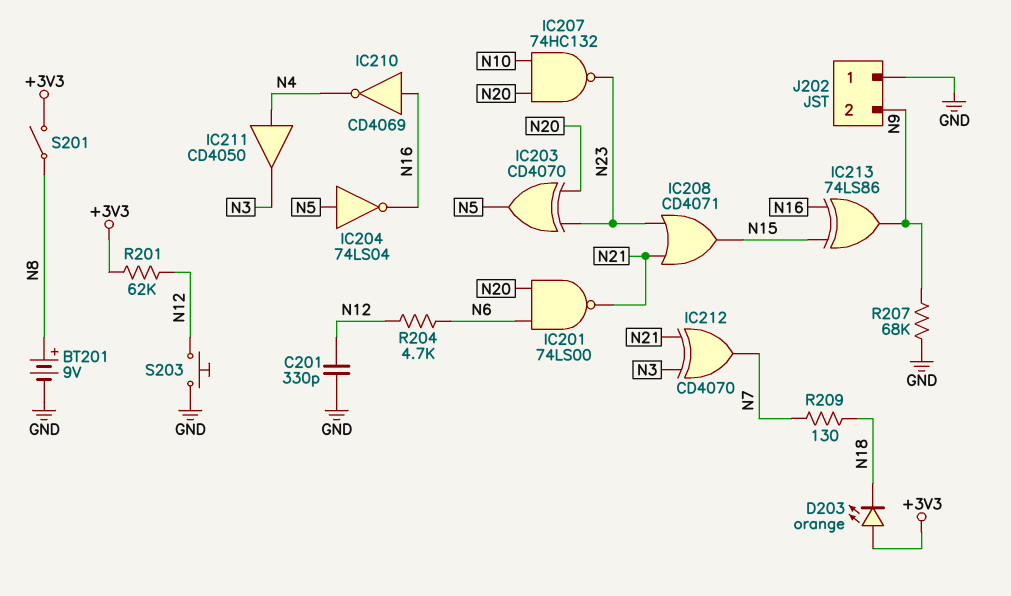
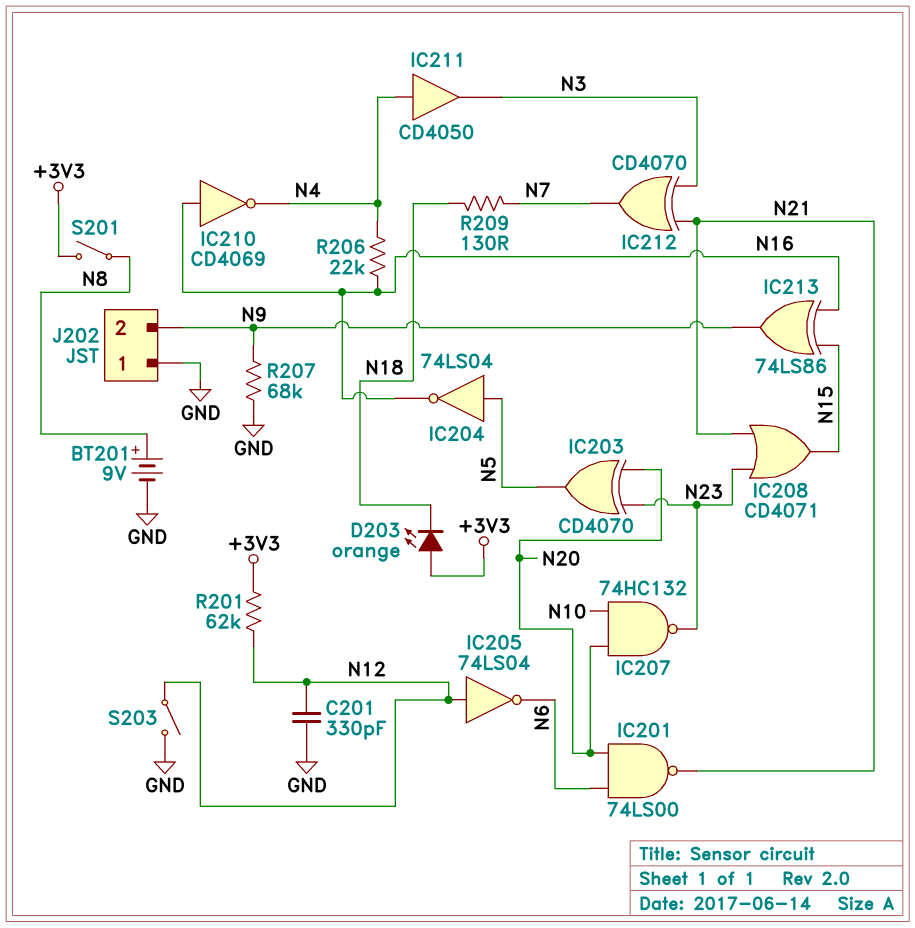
IC205: none -> NOT 74LS04 (in N12, out N6)
R204: 4.7k (N6, N12) -> none
R206: none -> 22k (N4, N16)
S203: button (GND, N12) -> switch (GND, N12)

